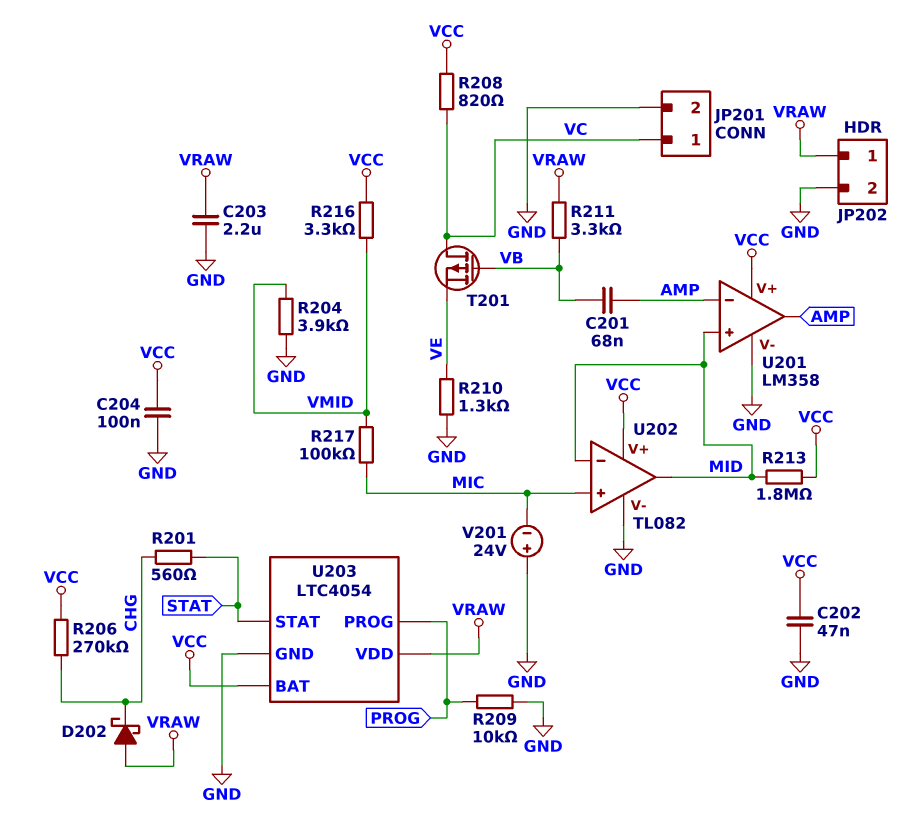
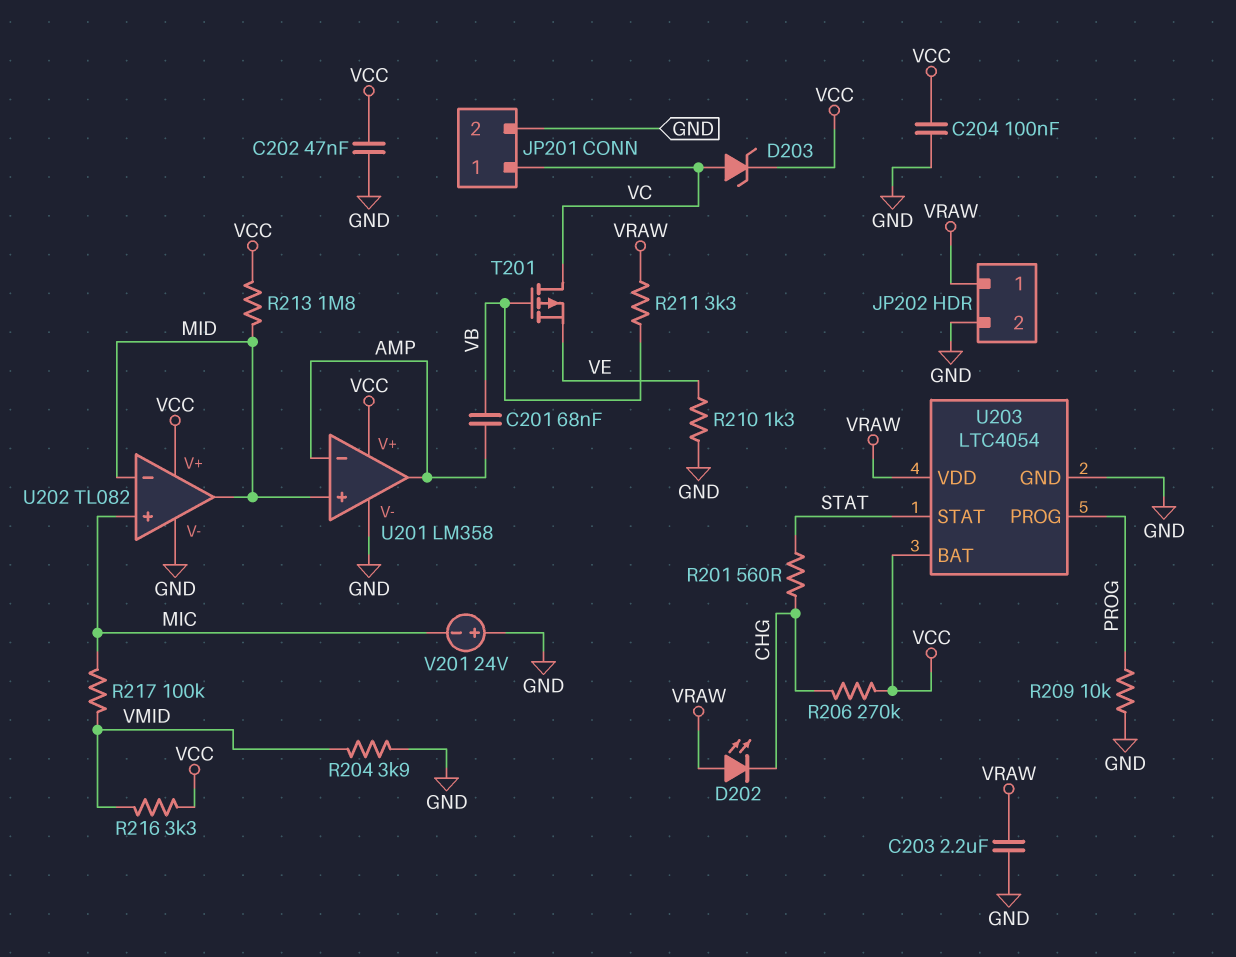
D202: schottky (A VRAW, K CHG) -> LED (A VRAW, K CHG)
D203: none -> zener (A VC, K VCC)
R208: 820 (VC, VCC) -> none

